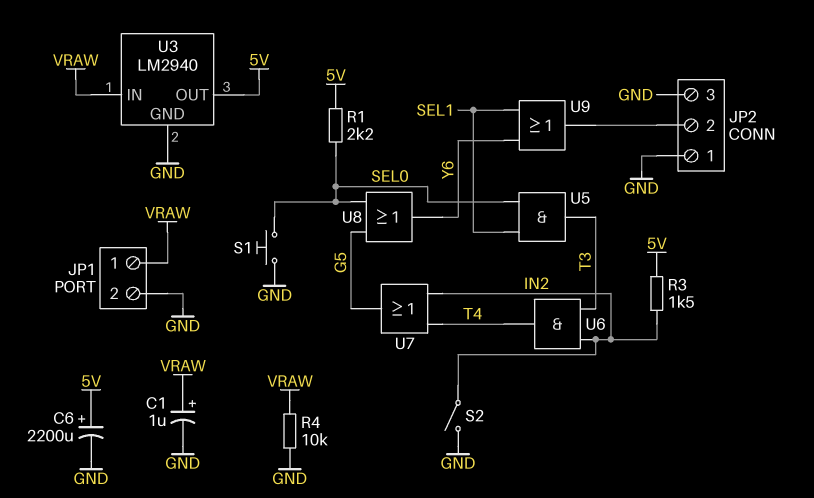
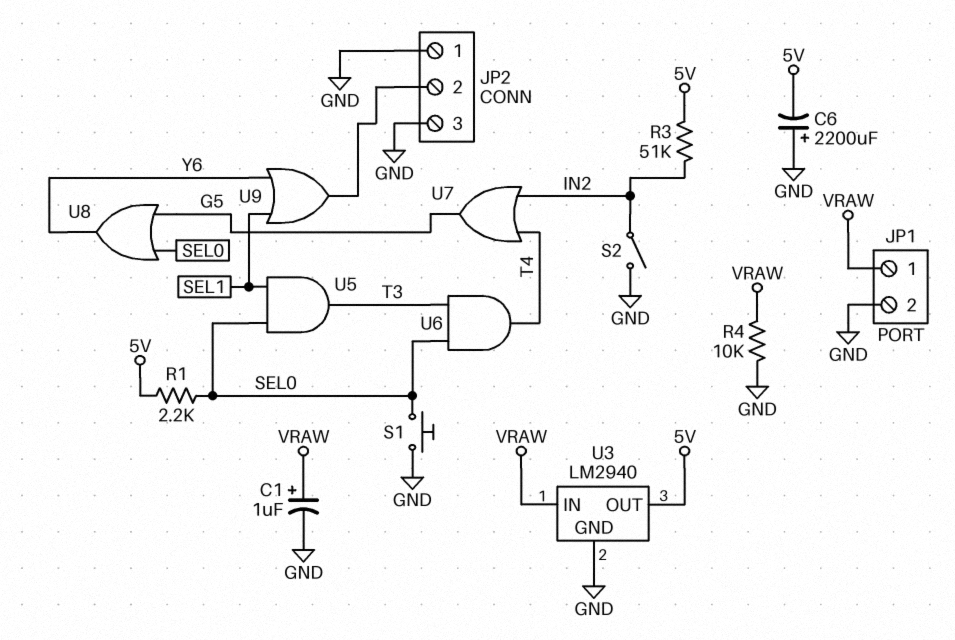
C6: 2200uF (plus 5V, minus GND) -> 2200uF (plus GND, minus 5V)
R3: 1.5k (5V, IN2) -> 51k (5V, IN2)
U6: AND (in IN2, in T3, out T4) -> AND (in SEL0, in T3, out T4)

